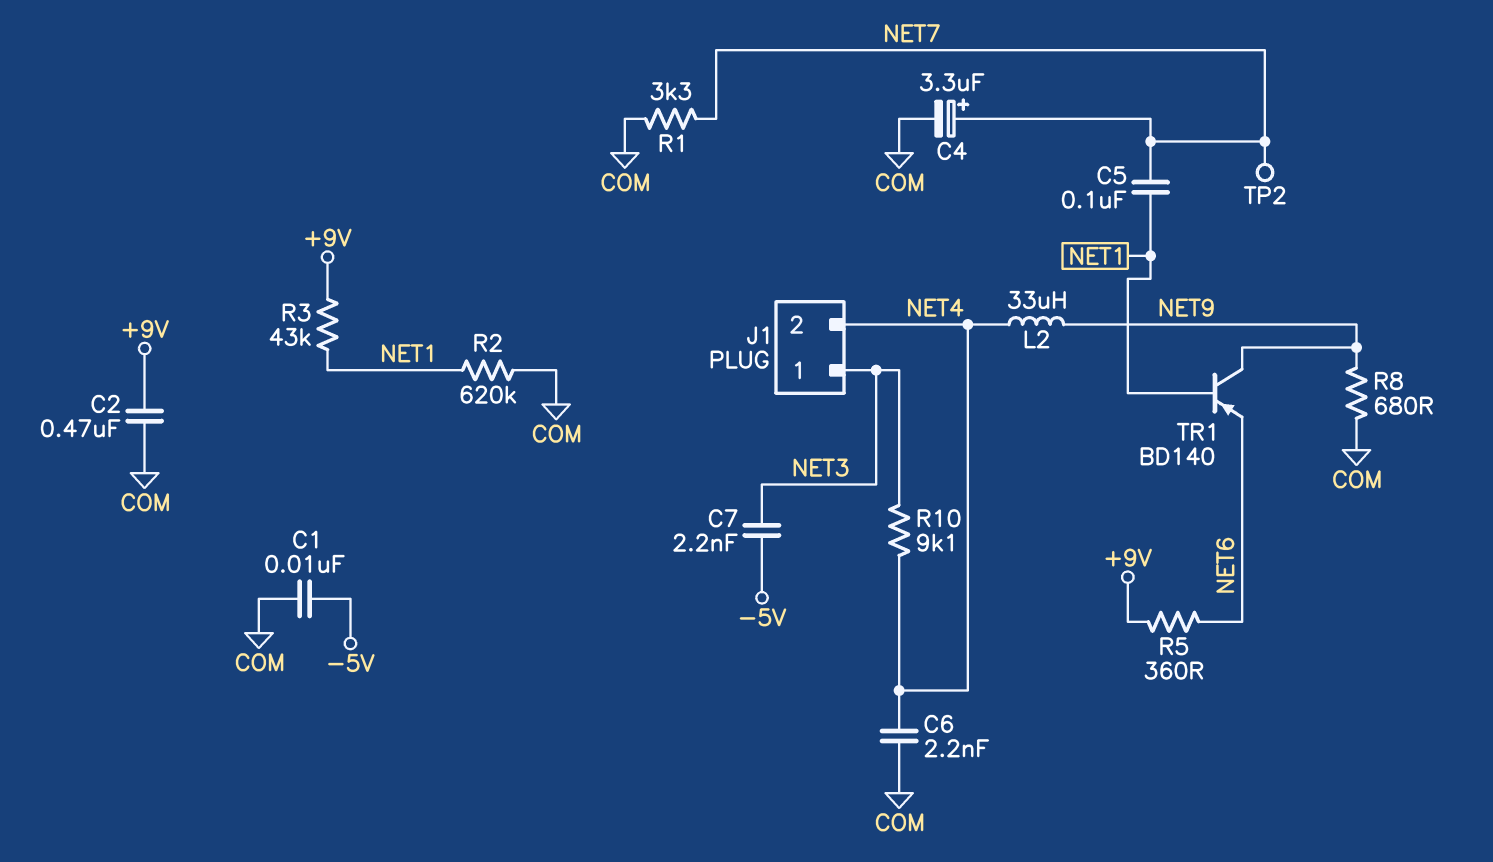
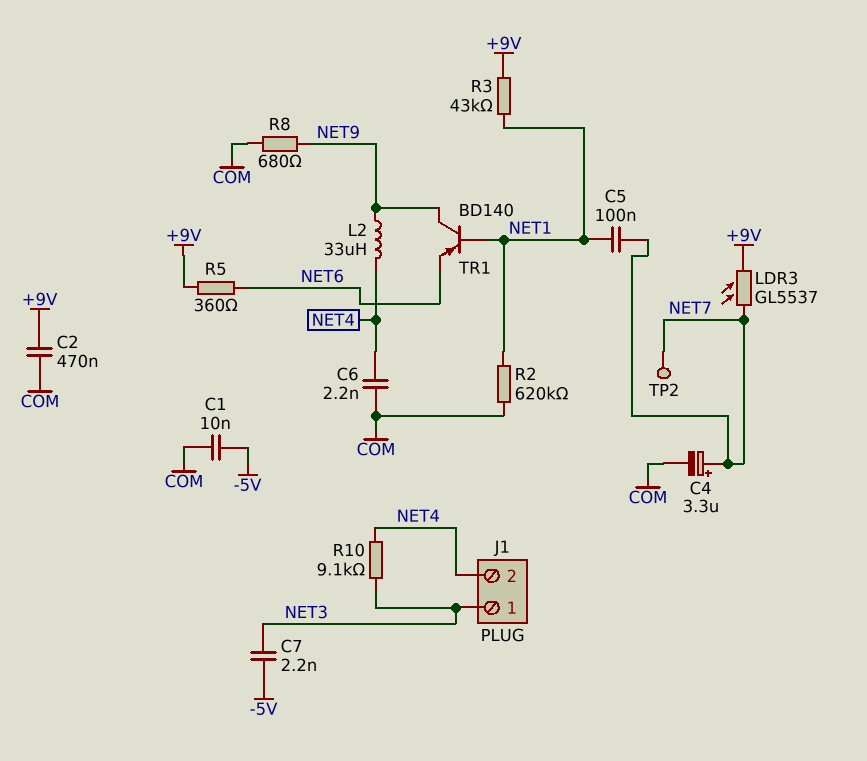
LDR3: none -> GL5537 (+9V, NET7)
R1: 3.3k (COM, NET7) -> none

